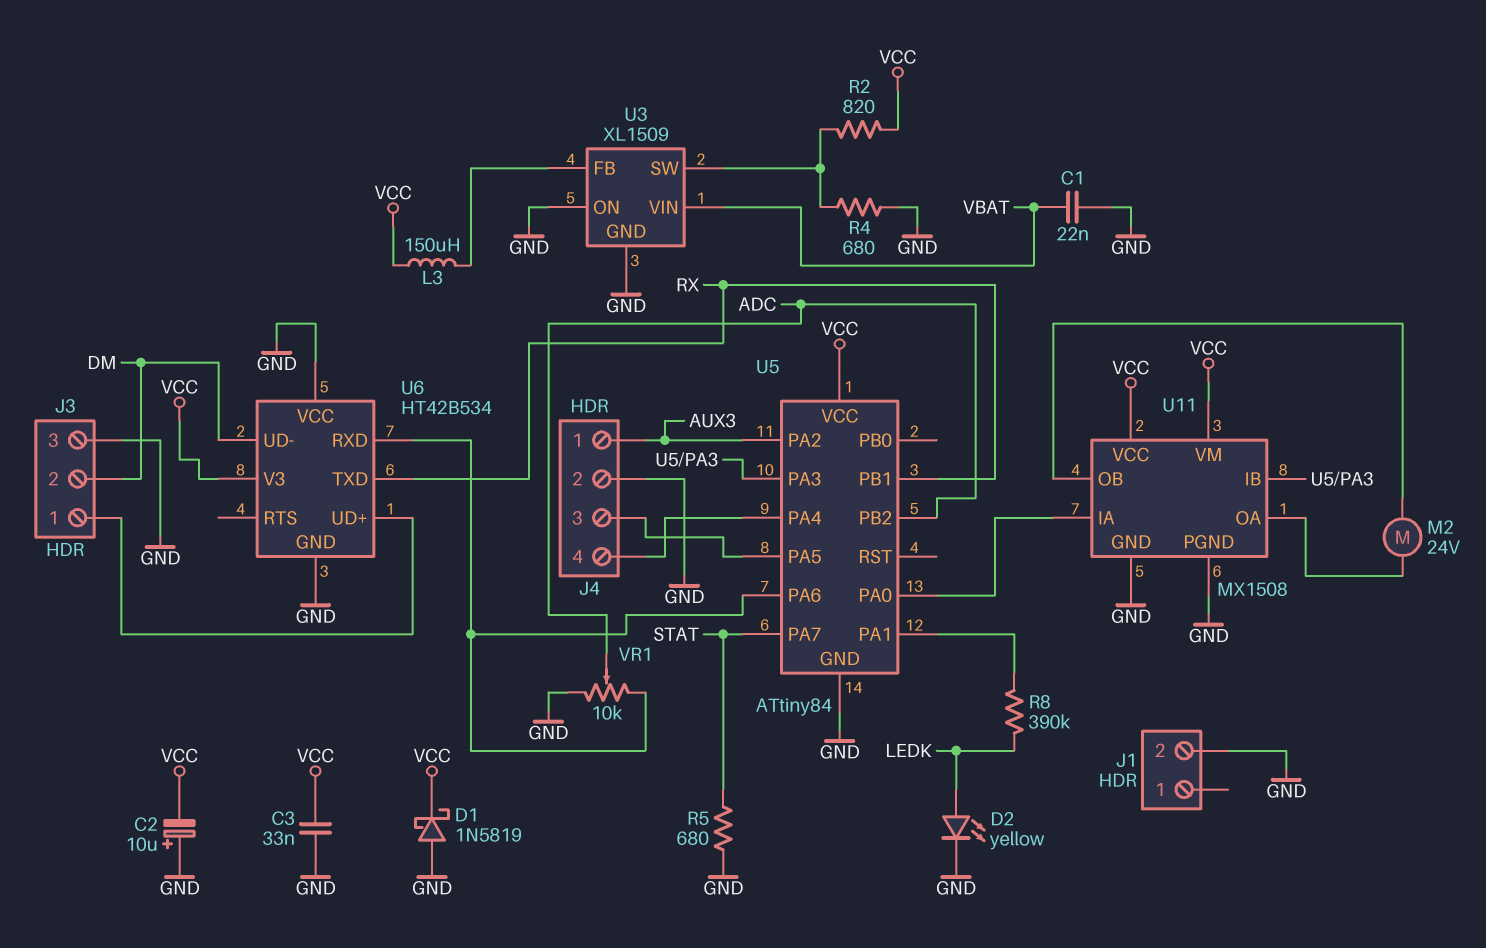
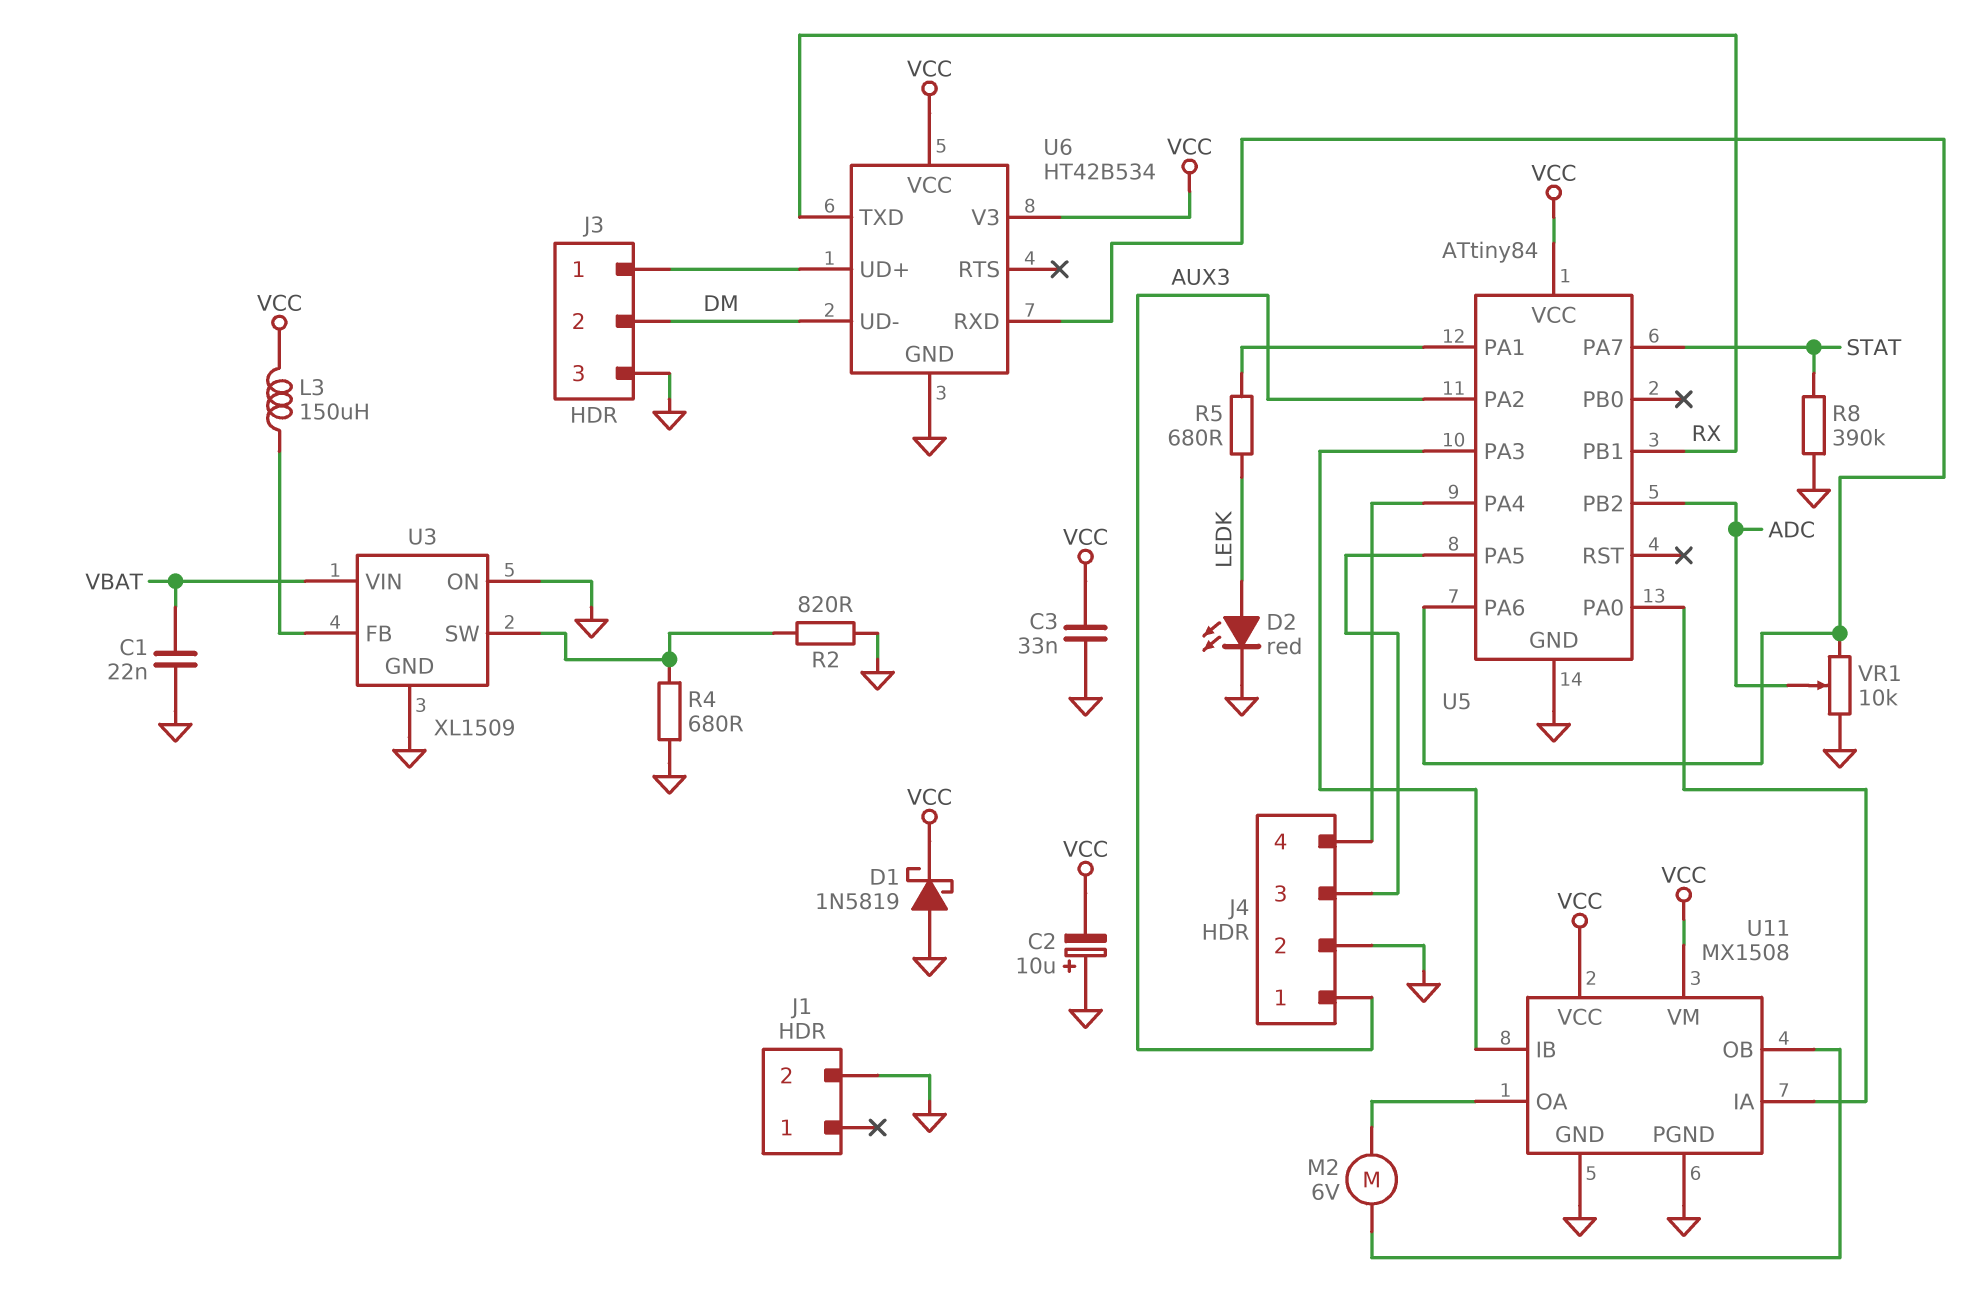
D2: LED yellow (A LEDK, K GND) -> LED red (A LEDK, K GND)
M2: motor 24V (U11/OA, U11/OB) -> motor 6V (U11/OA, U11/OB)
R2: 820 (U3/SW, VCC) -> 820 (GND, U3/SW)
R5: 680 (GND, STAT) -> 680 (LEDK, U5/PA1)
R8: 390k (LEDK, U5/PA1) -> 390k (GND, STAT)
U6 pin VCC: GND -> VCC

